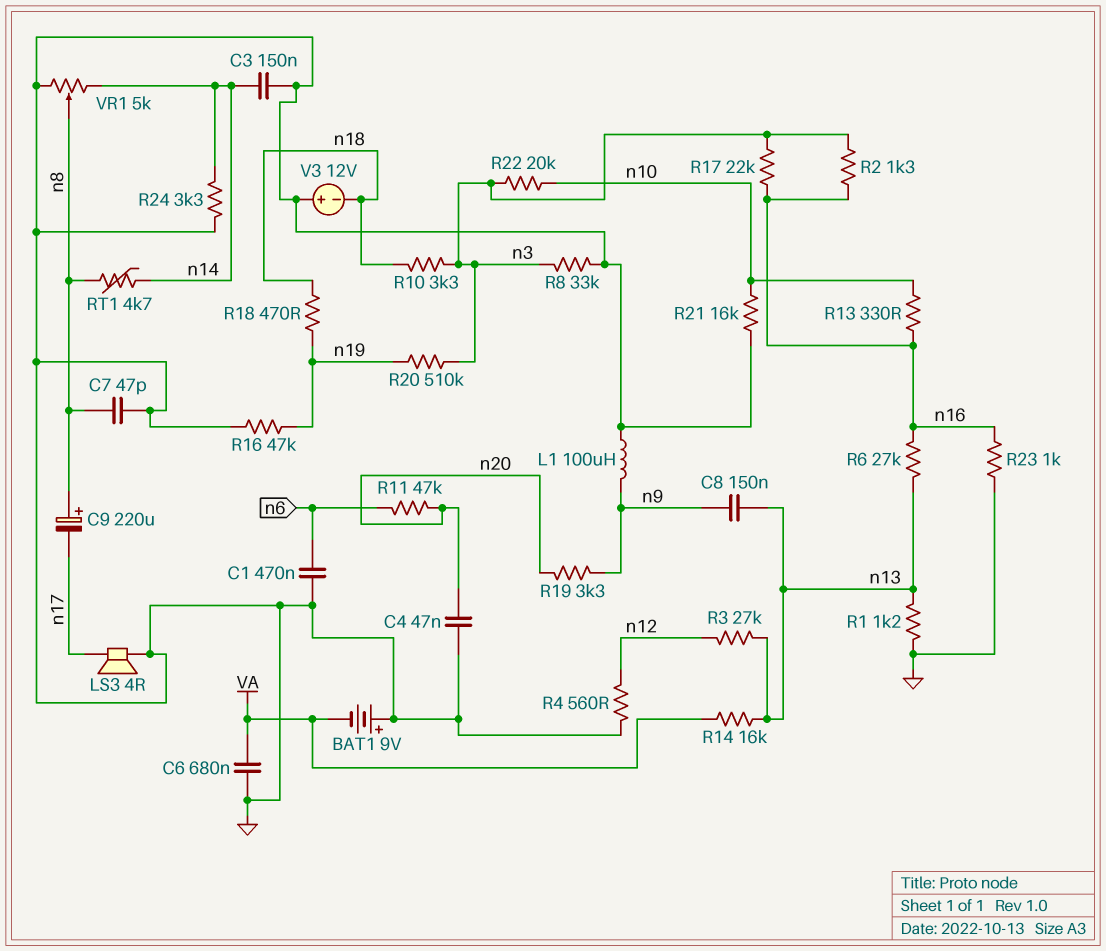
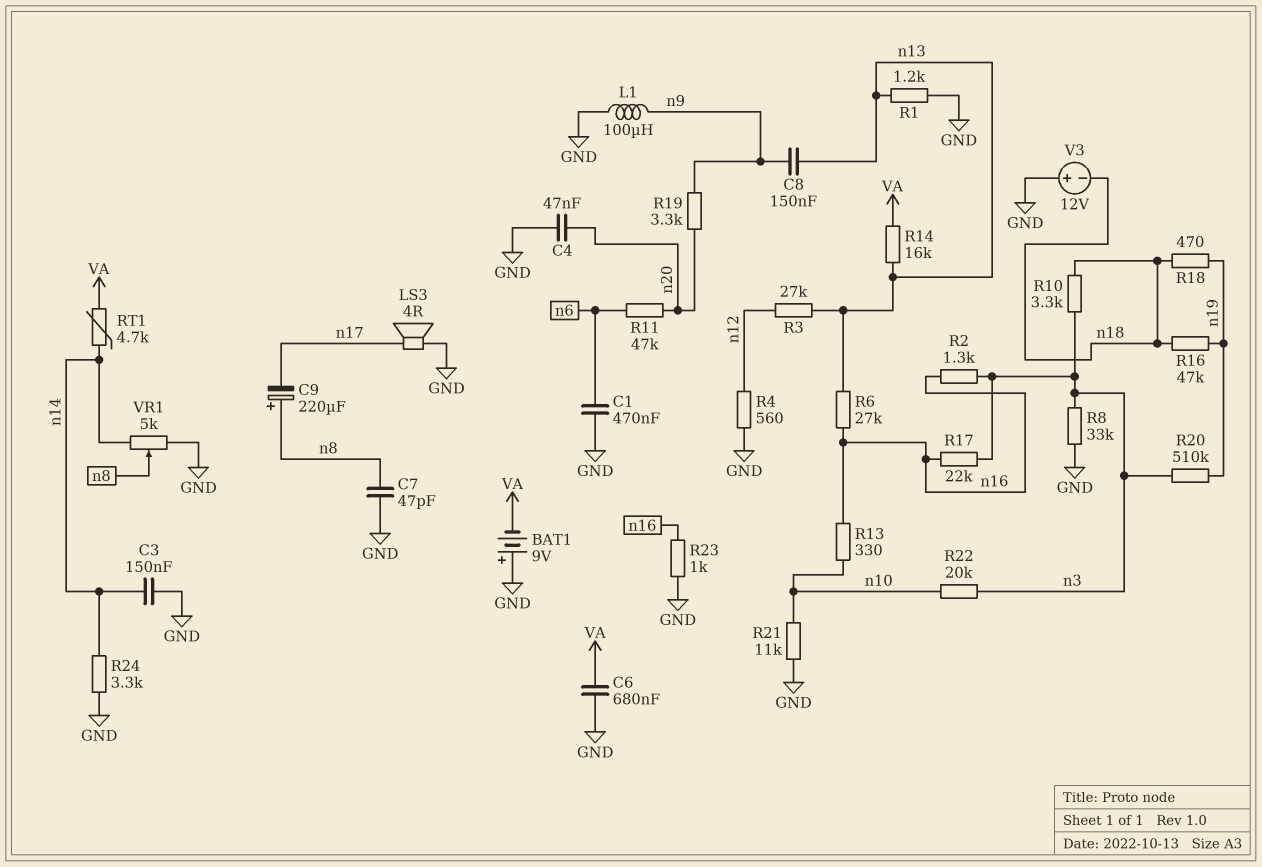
R16: 47k (GND, n19) -> 47k (n18, n19)
R21: 16k (GND, n10) -> 11k (GND, n10)
RT1: 4.7k (n8, n14) -> 4.7k (VA, n14)

